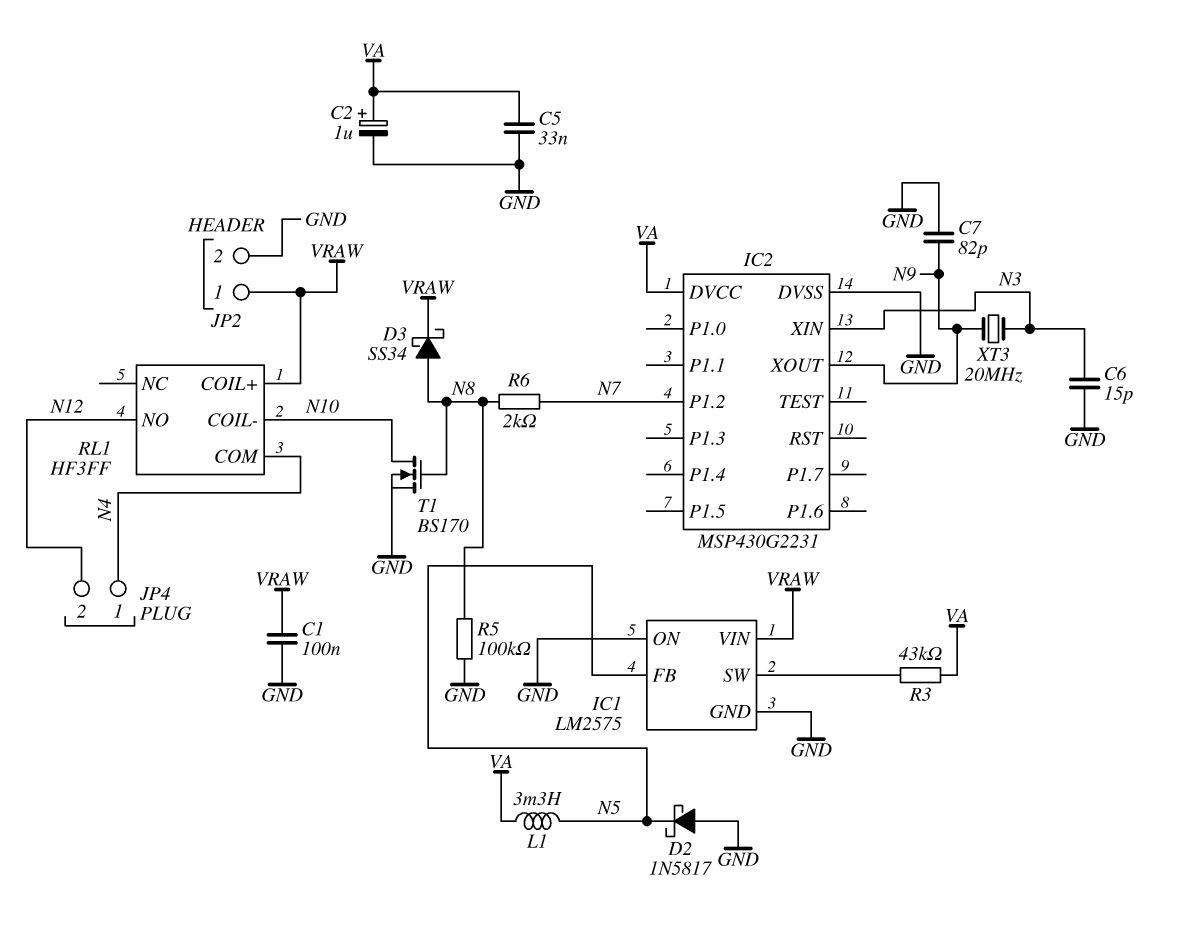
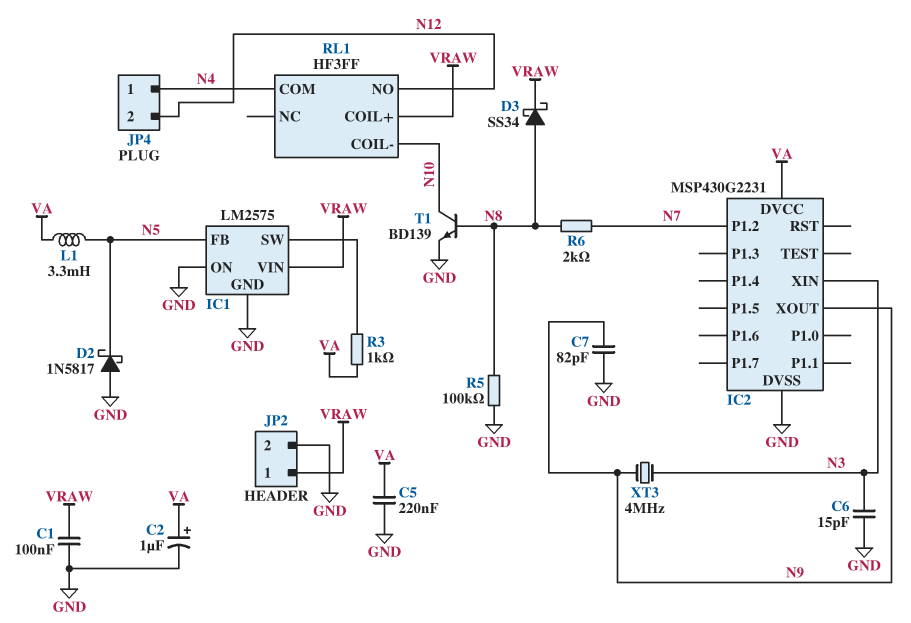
C5: 33nF (GND, VA) -> 220nF (GND, VA)
R3: 43k (IC1/SW, VA) -> 1k (IC1/SW, VA)
T1: NMOS BS170 (G N8, D N10, S GND) -> NPN BD139 (B N8, C N10, E GND)
XT3: 20MHz (N3, N9) -> 4MHz (N3, N9)

